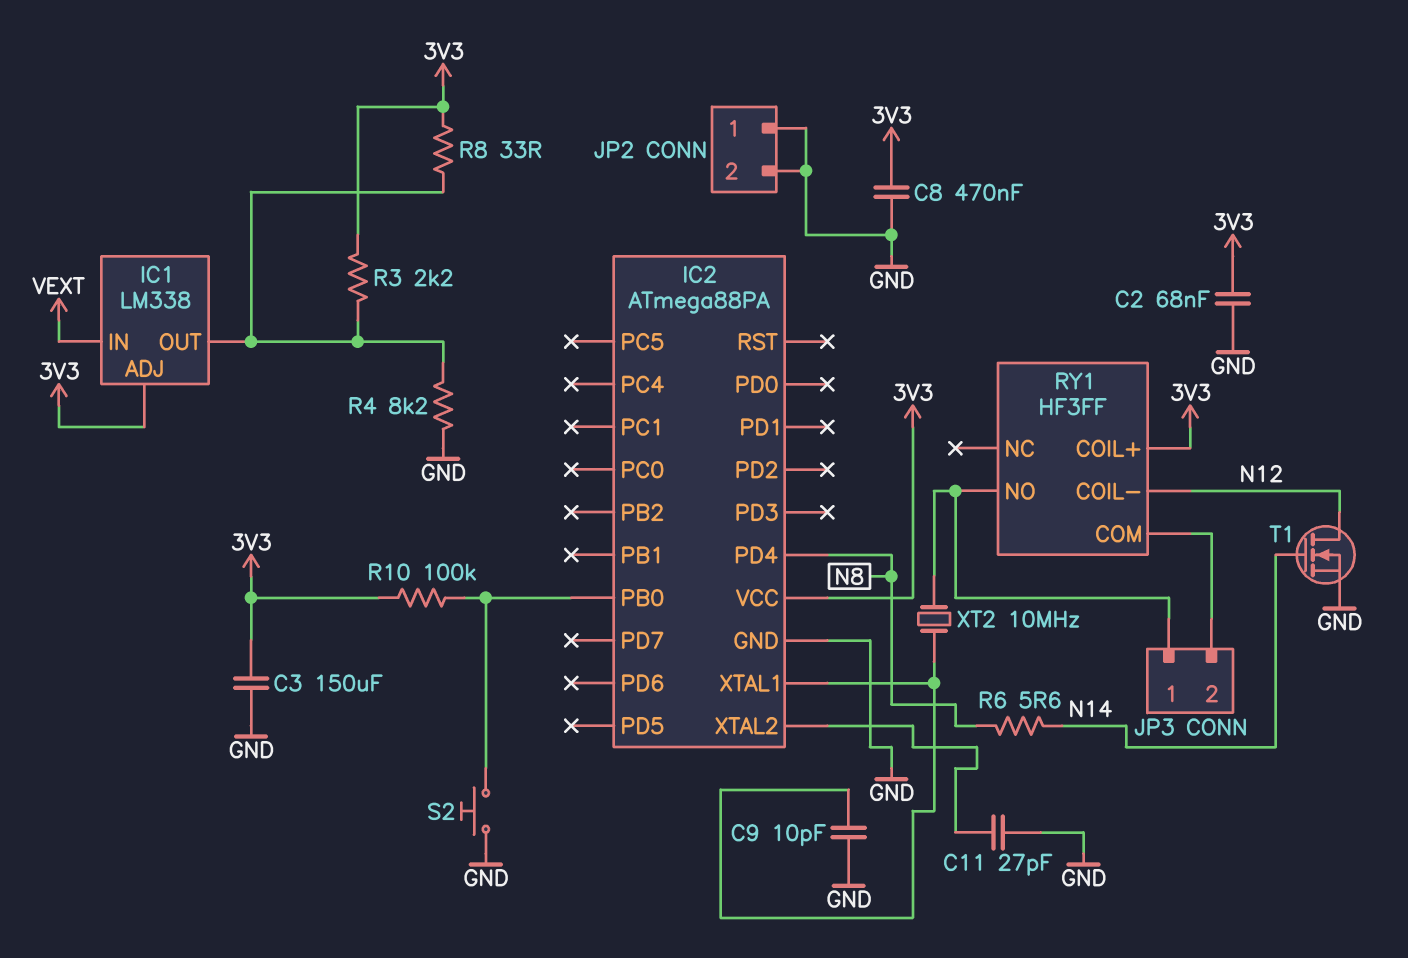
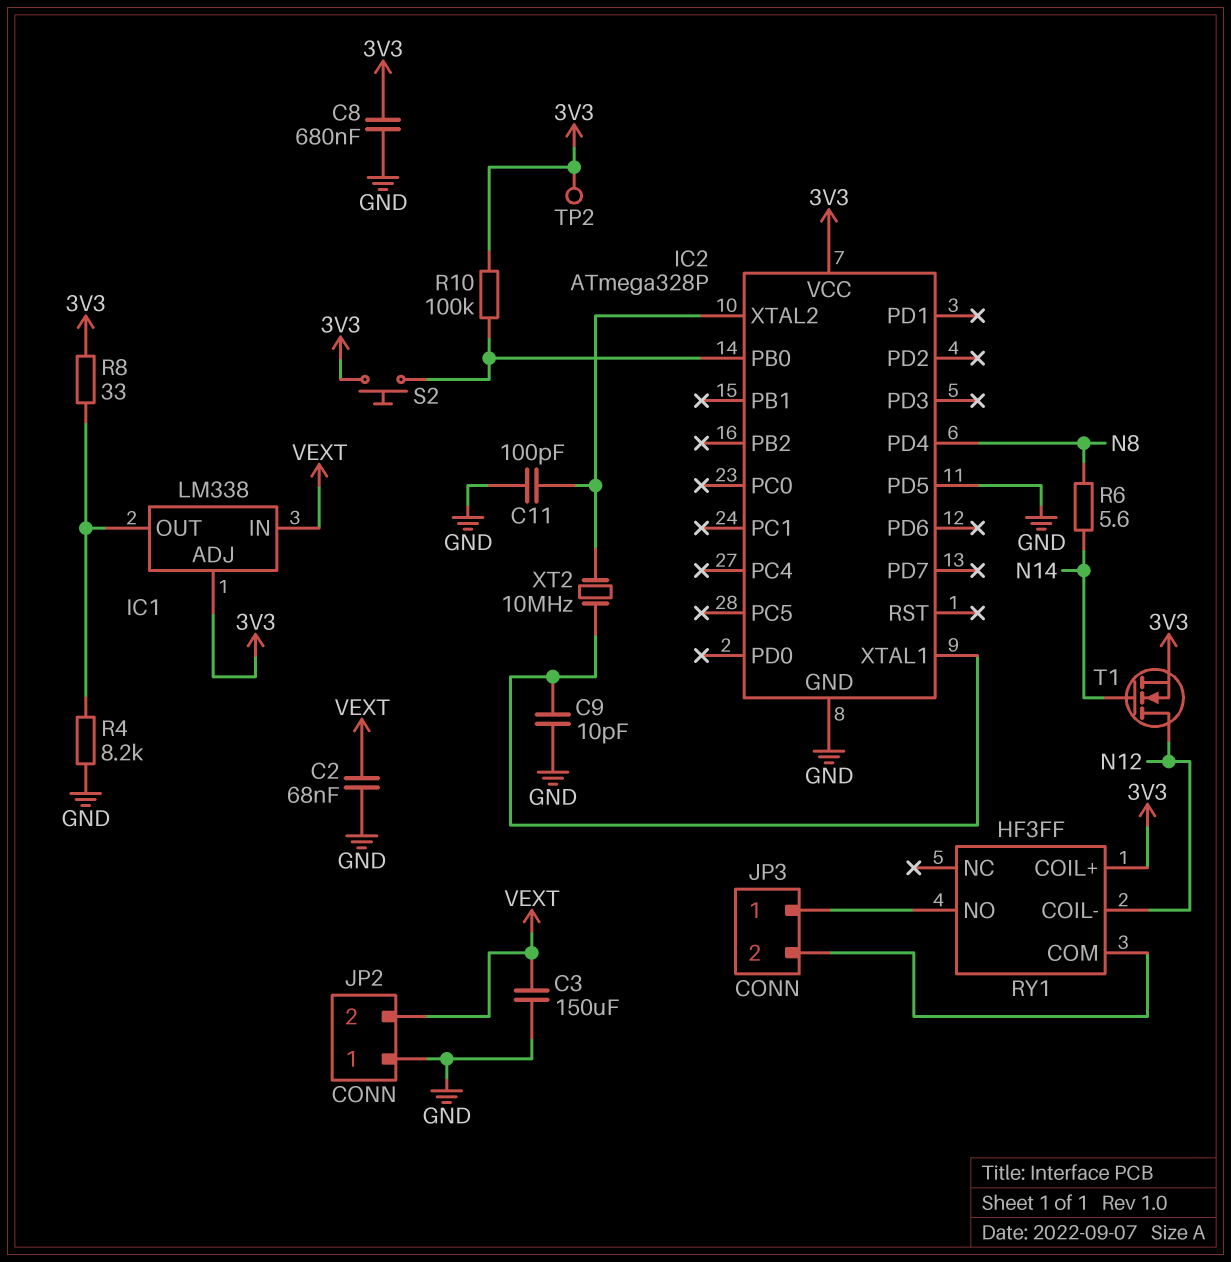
C2: 68nF (3V3, GND) -> 68nF (GND, VEXT)
C3: 150uF (3V3, GND) -> 150uF (GND, VEXT)
C8: 470nF (3V3, GND) -> 680nF (3V3, GND)
C11: 27pF (GND, IC2/XTAL2) -> 100pF (GND, IC2/XTAL2)
IC2: ATmega88PA -> ATmega328P
IC2 pin PD5: none -> GND
JP2 pin 2: GND -> VEXT
R3: 2.2k (3V3, IC1/OUT) -> none
S2: button (GND, IC2/PB0) -> button (3V3, IC2/PB0)
T1: NMOS (G N14, D N12, S GND) -> NMOS (G N14, D N12, S 3V3)
TP2: none -> test point (3V3)
XT2: 10MHz (IC2/XTAL1, JP3/1) -> 10MHz (IC2/XTAL1, IC2/XTAL2)

